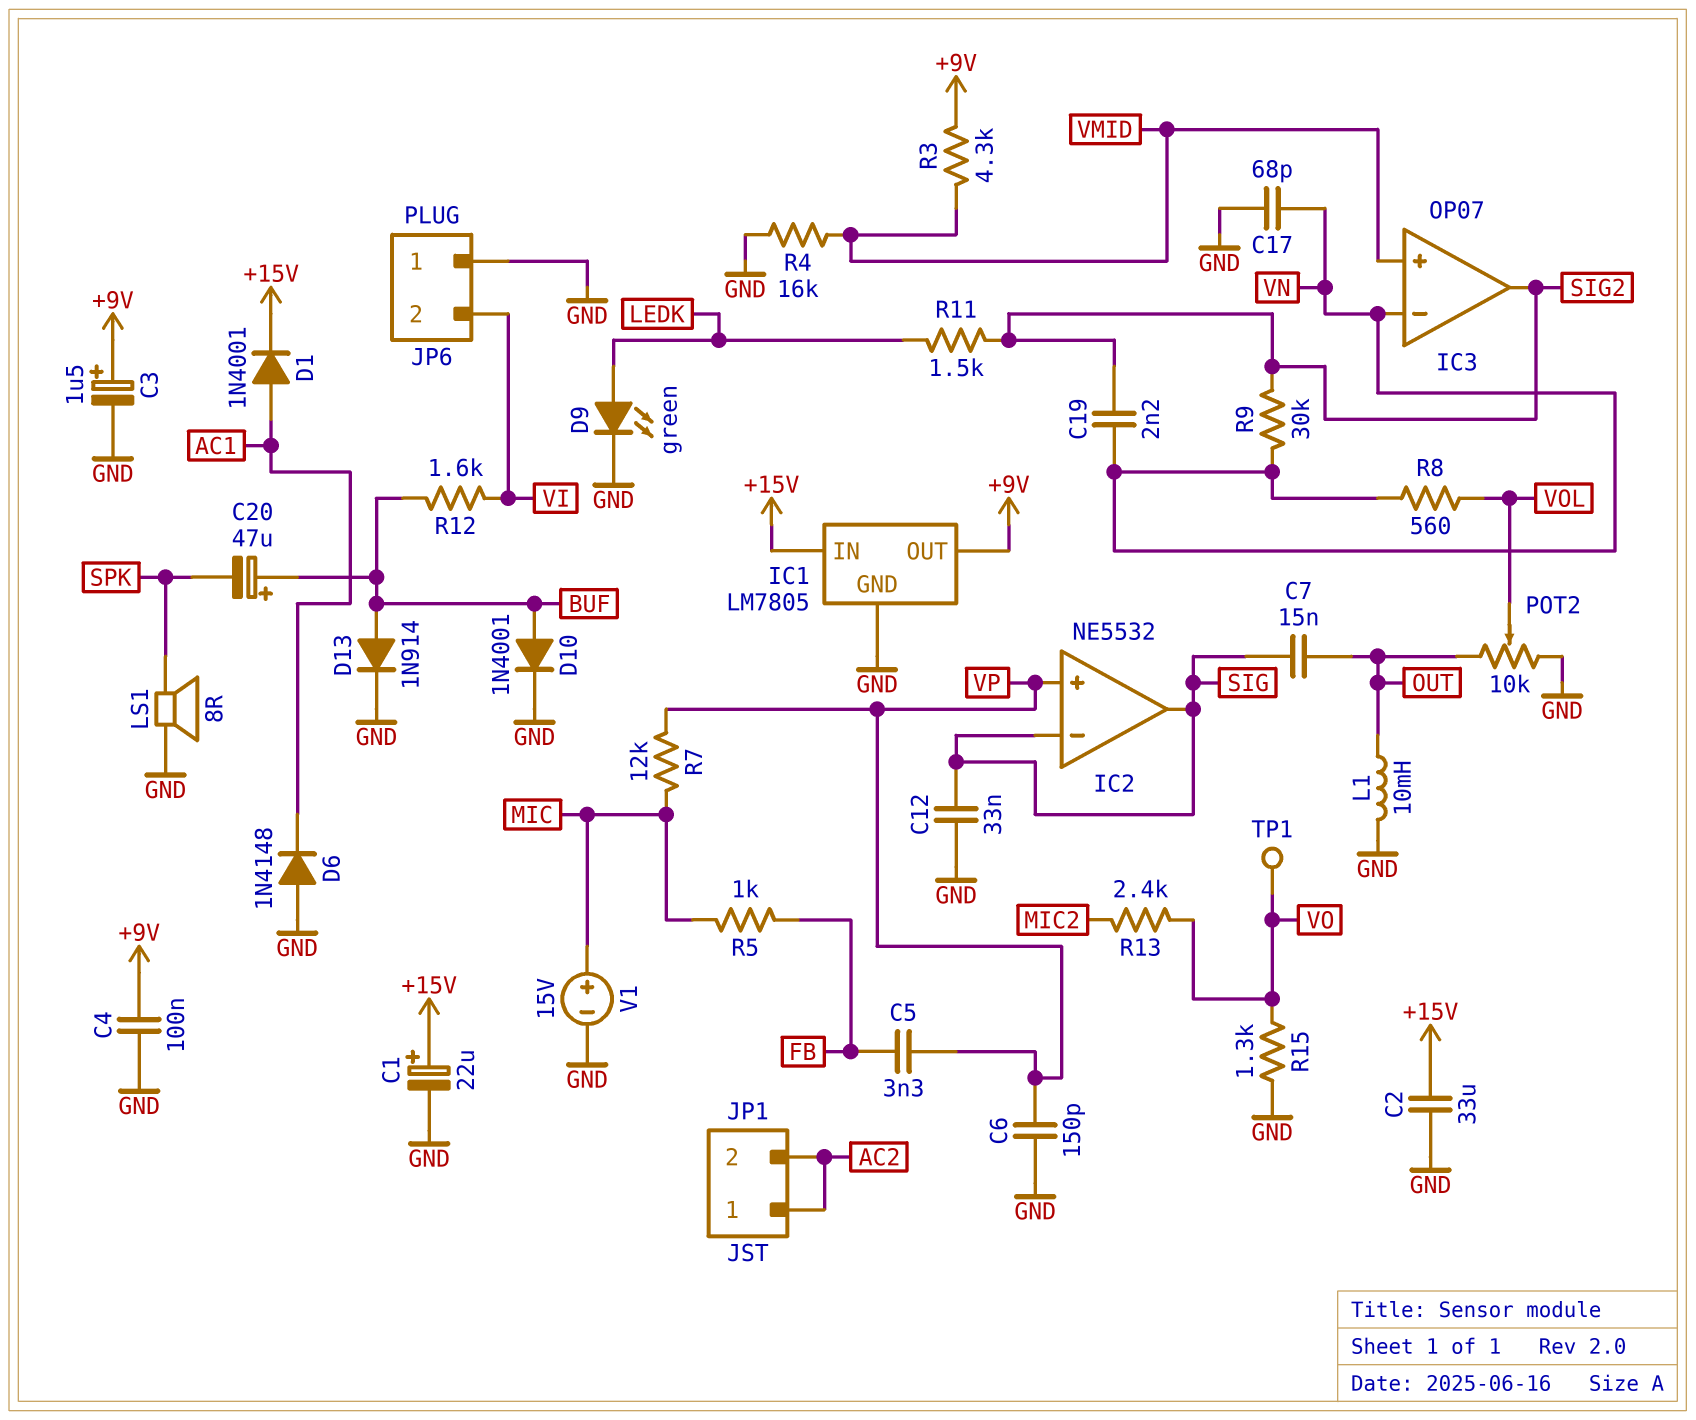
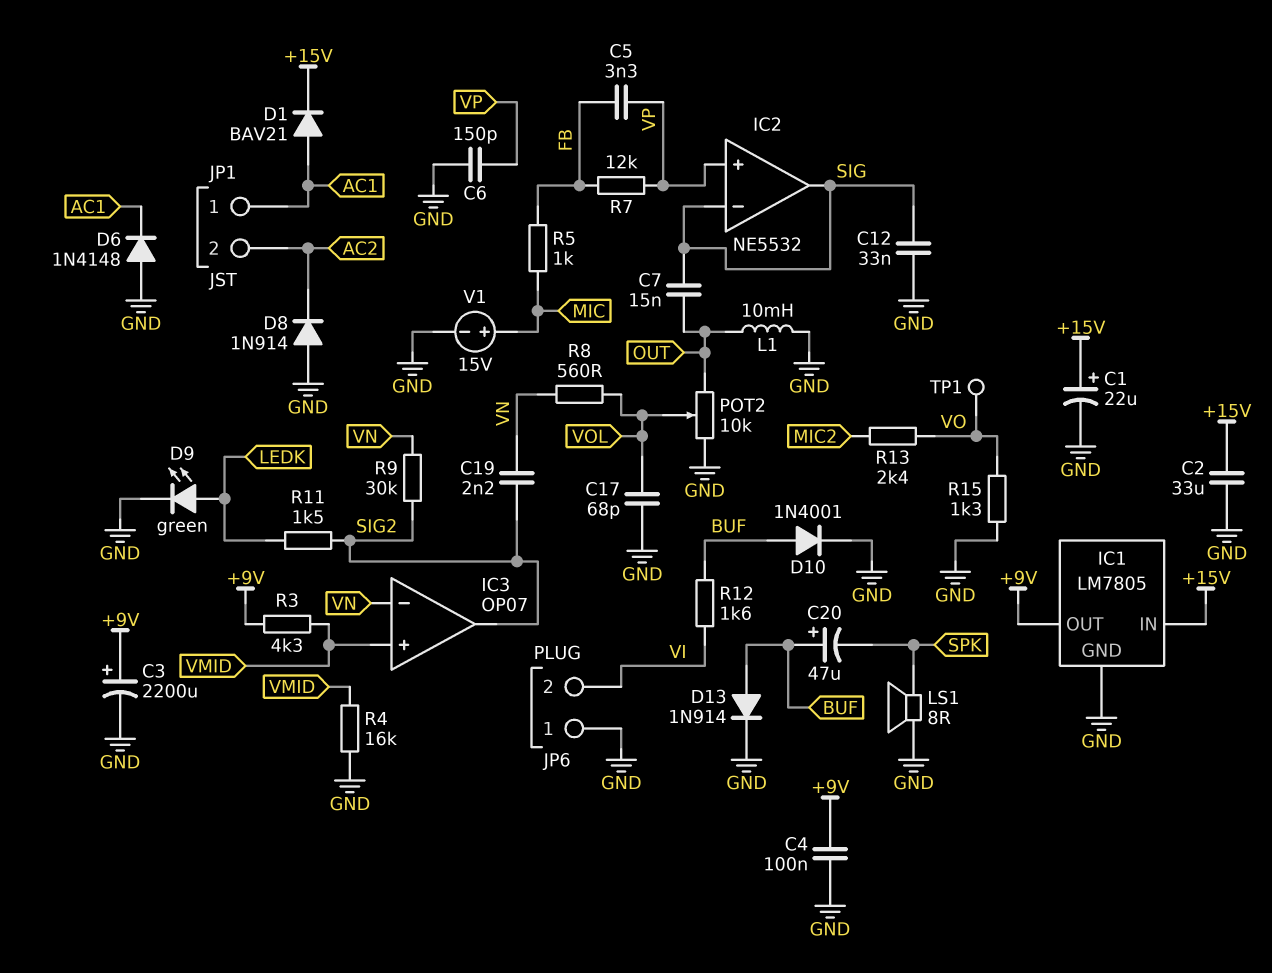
C3: 1.5uF (plus +9V, minus GND) -> 2200uF (plus +9V, minus GND)
C17: 68pF (GND, VN) -> 68pF (GND, VOL)
D1: diode 1N4001 (A AC1, K +15V) -> diode BAV21 (A AC1, K +15V)
D8: none -> diode 1N914 (A GND, K AC2)
JP1 pin 1: AC2 -> AC1
R7: 12k (MIC, VP) -> 12k (FB, VP)

